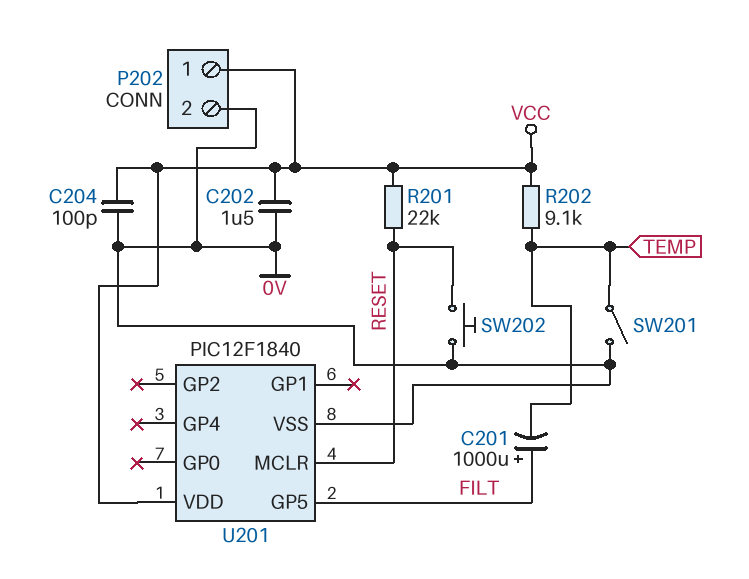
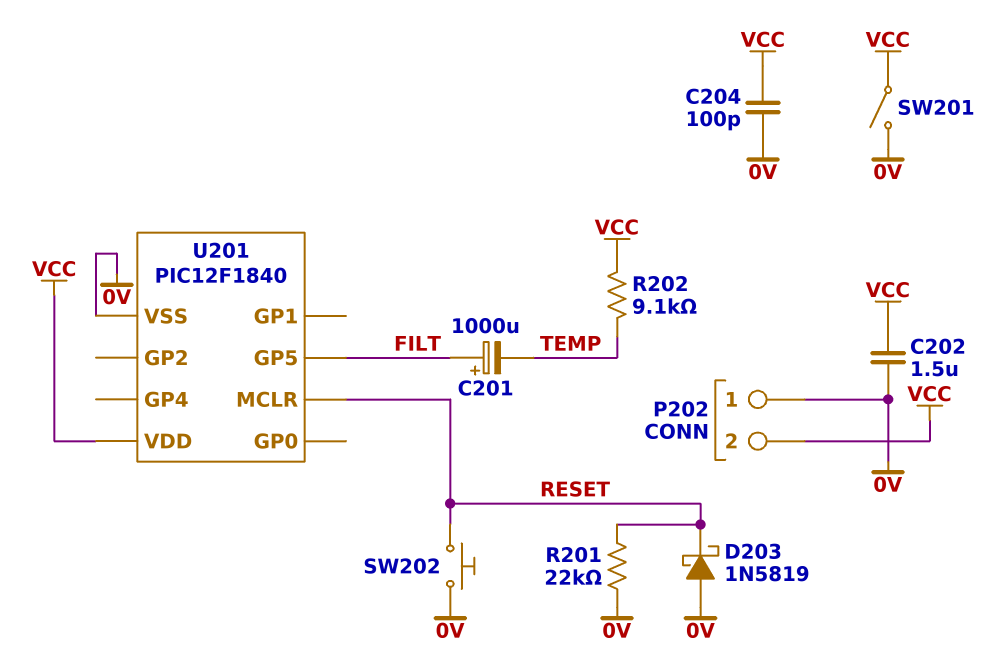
D203: none -> schottky 1N5819 (A 0V, K RESET)
P202 pin 1: VCC -> 0V
P202 pin 2: 0V -> VCC
R201: 22k (RESET, VCC) -> 22k (0V, RESET)
SW201: switch (0V, TEMP) -> switch (0V, VCC)

